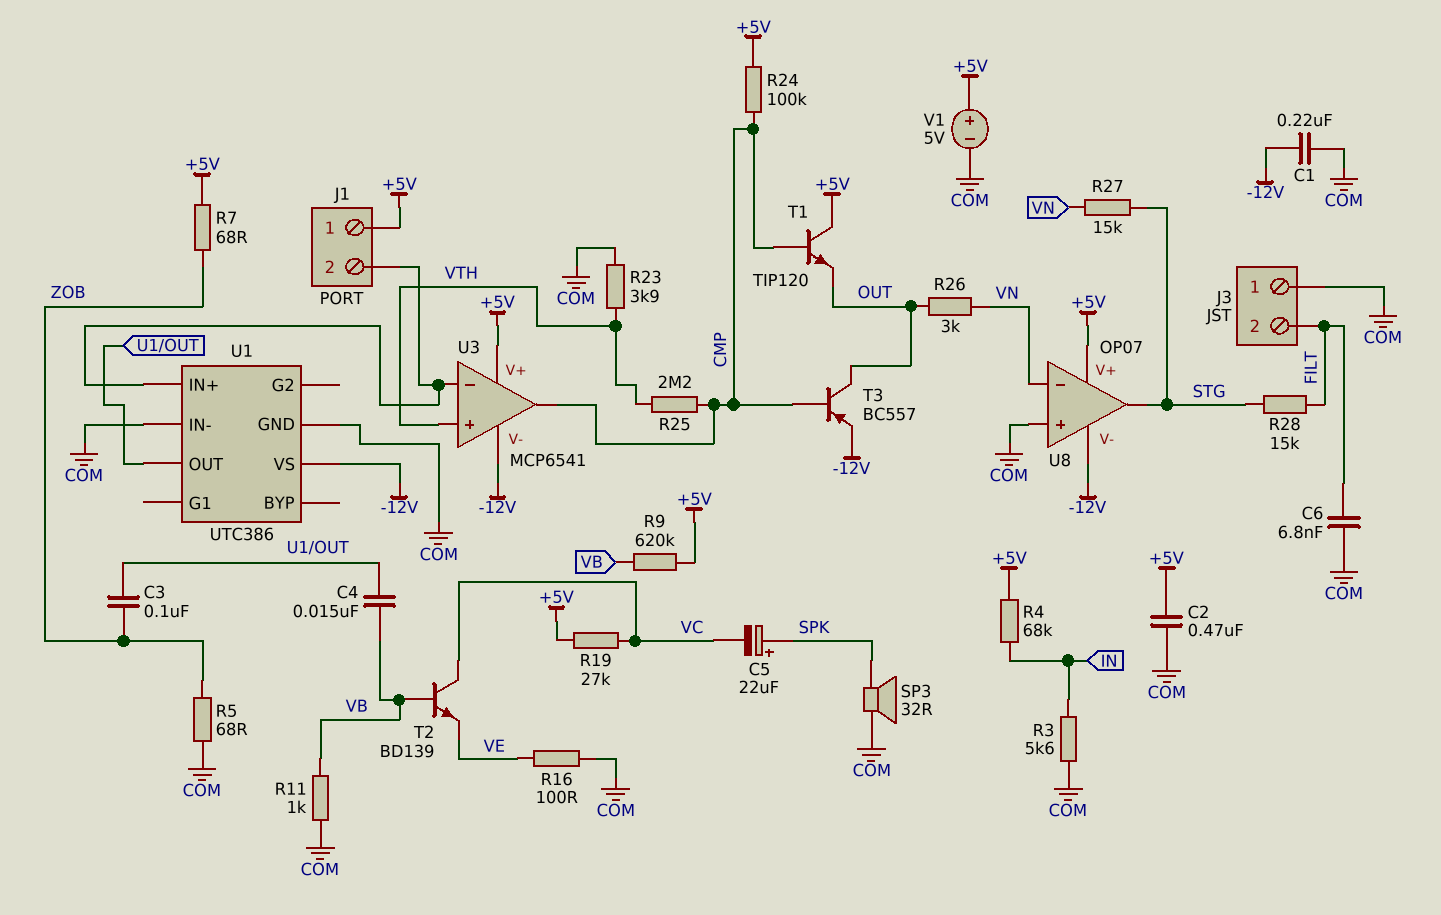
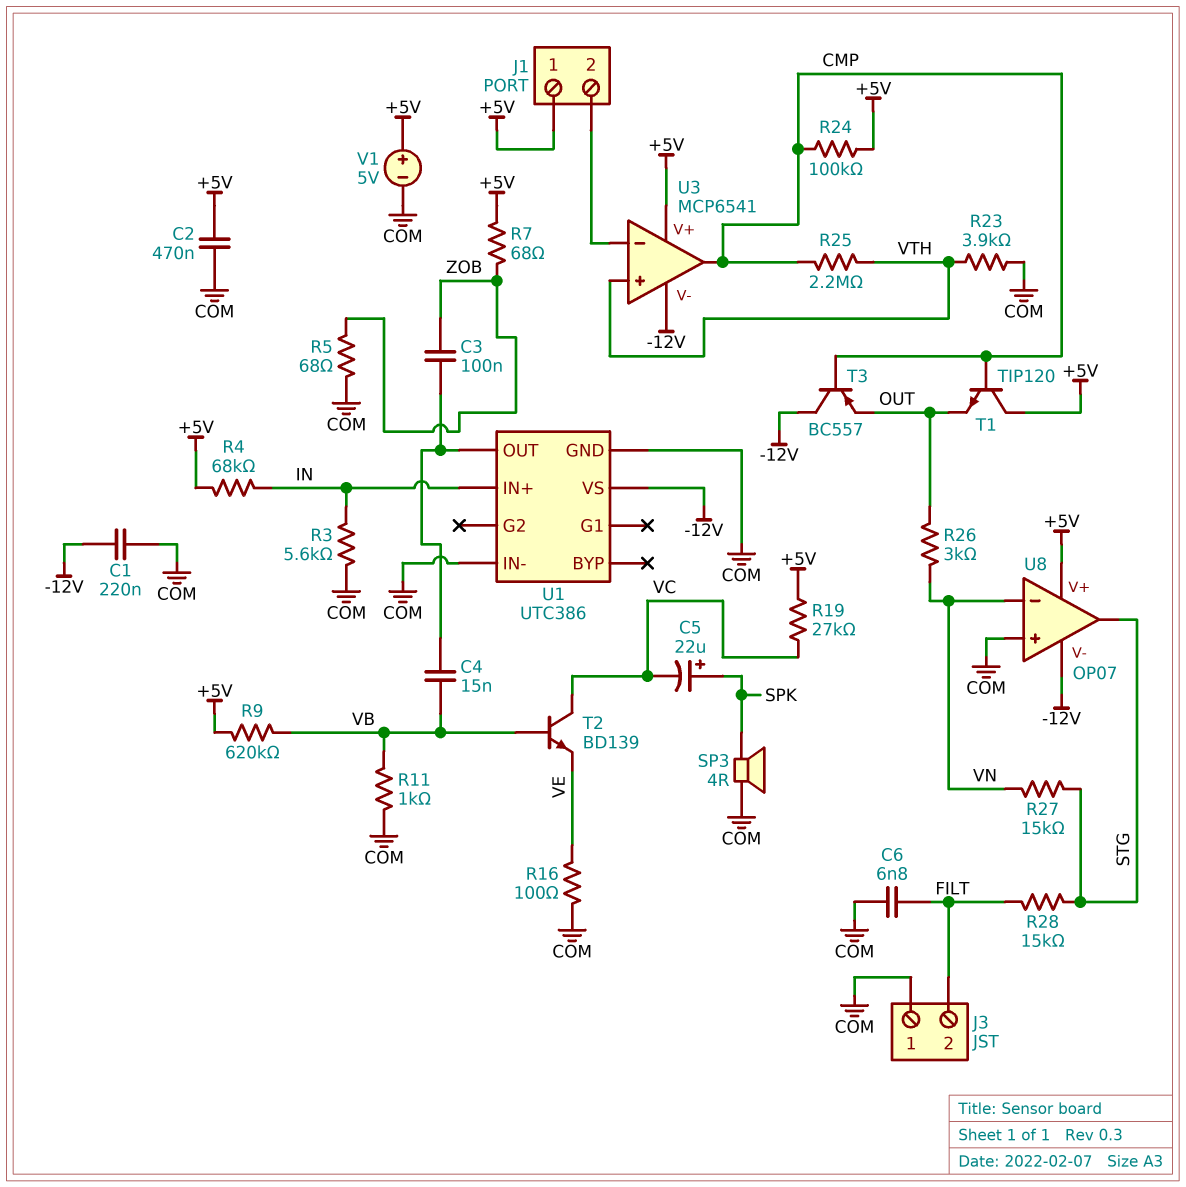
SP3: speaker 32R (COM, SPK) -> speaker 4R (COM, SPK)
T3: PNP BC557 (B CMP, C OUT, E -12V) -> PNP BC557 (B CMP, C -12V, E OUT)
U1 pin IN+: J1/2 -> IN

